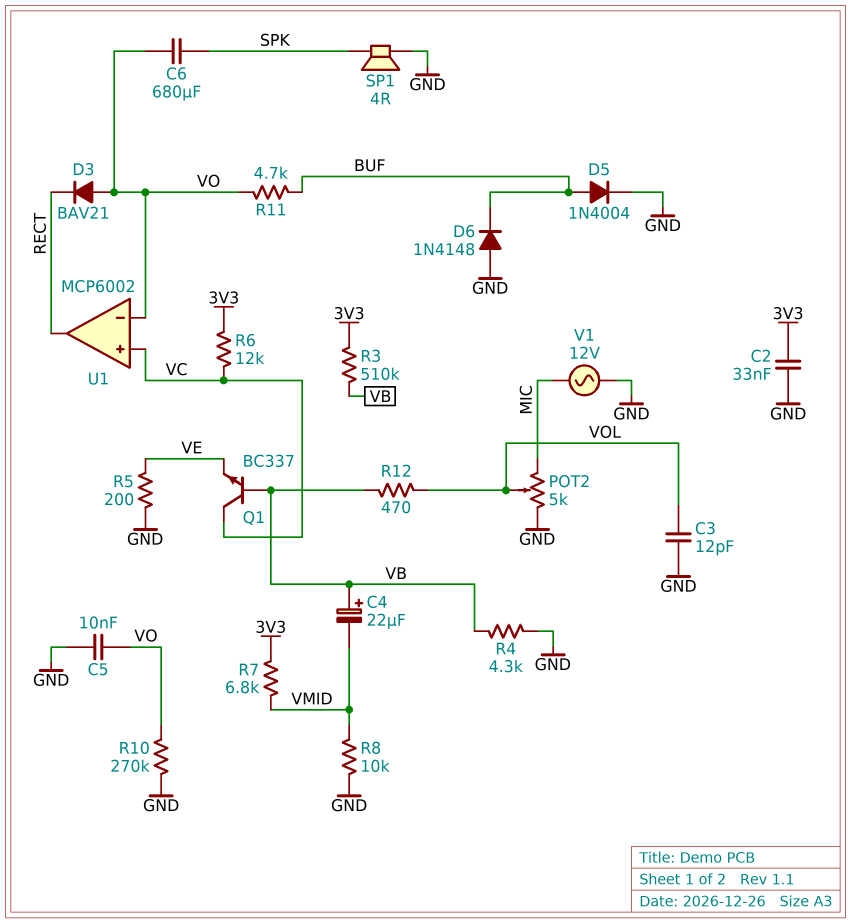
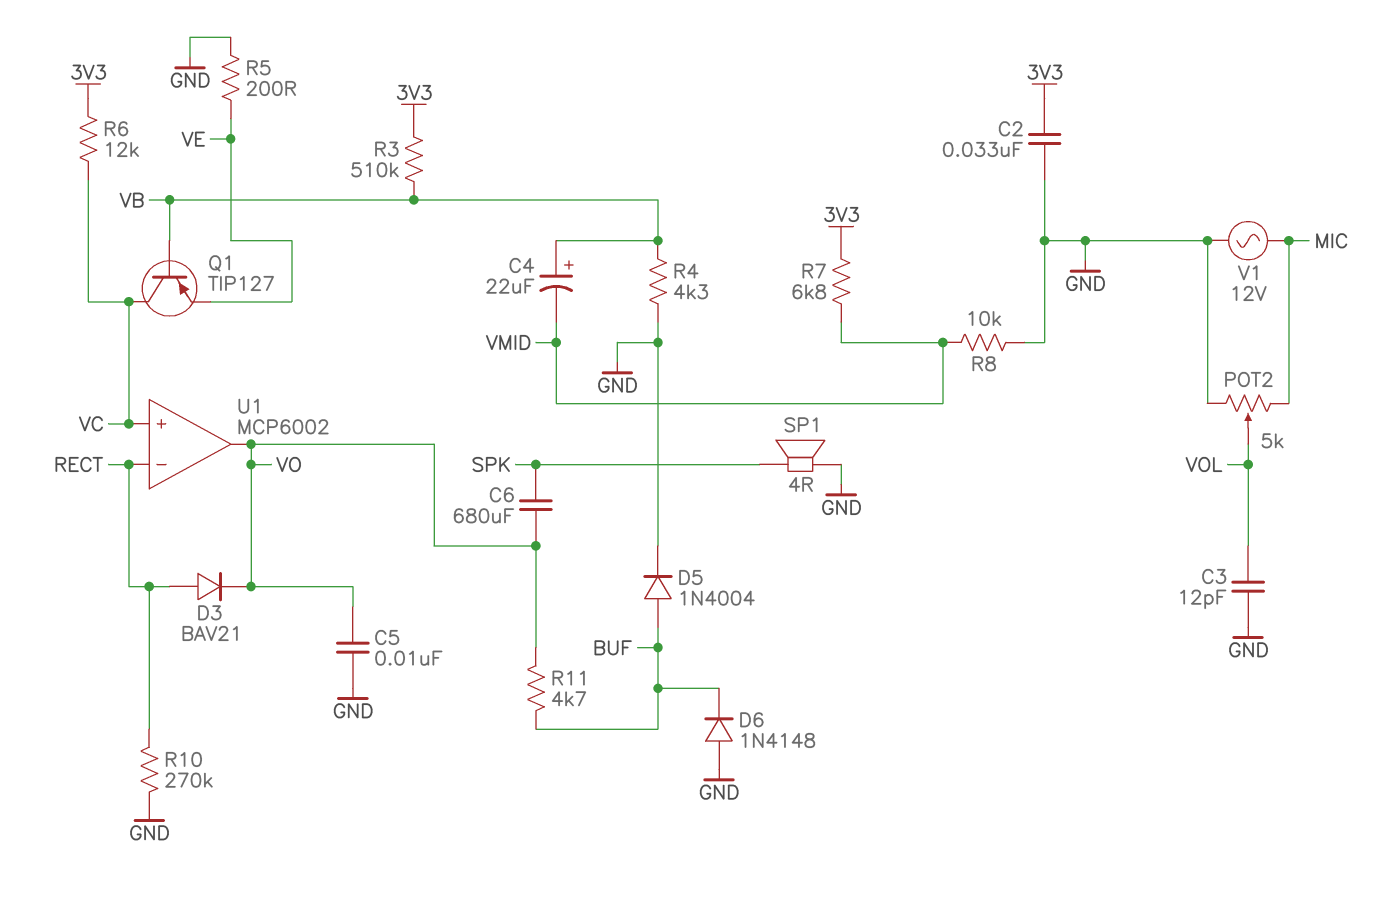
D3: diode BAV21 (A VO, K RECT) -> diode BAV21 (A RECT, K VO)
Q1: NPN BC337 (B VB, C VC, E VE) -> PNP TIP127 (B VB, C VC, E VE)
R10: 270k (GND, VO) -> 270k (GND, RECT)
R12: 470 (VB, VOL) -> none
U1 pin in-: VO -> RECT
U1 pin out: RECT -> VO

